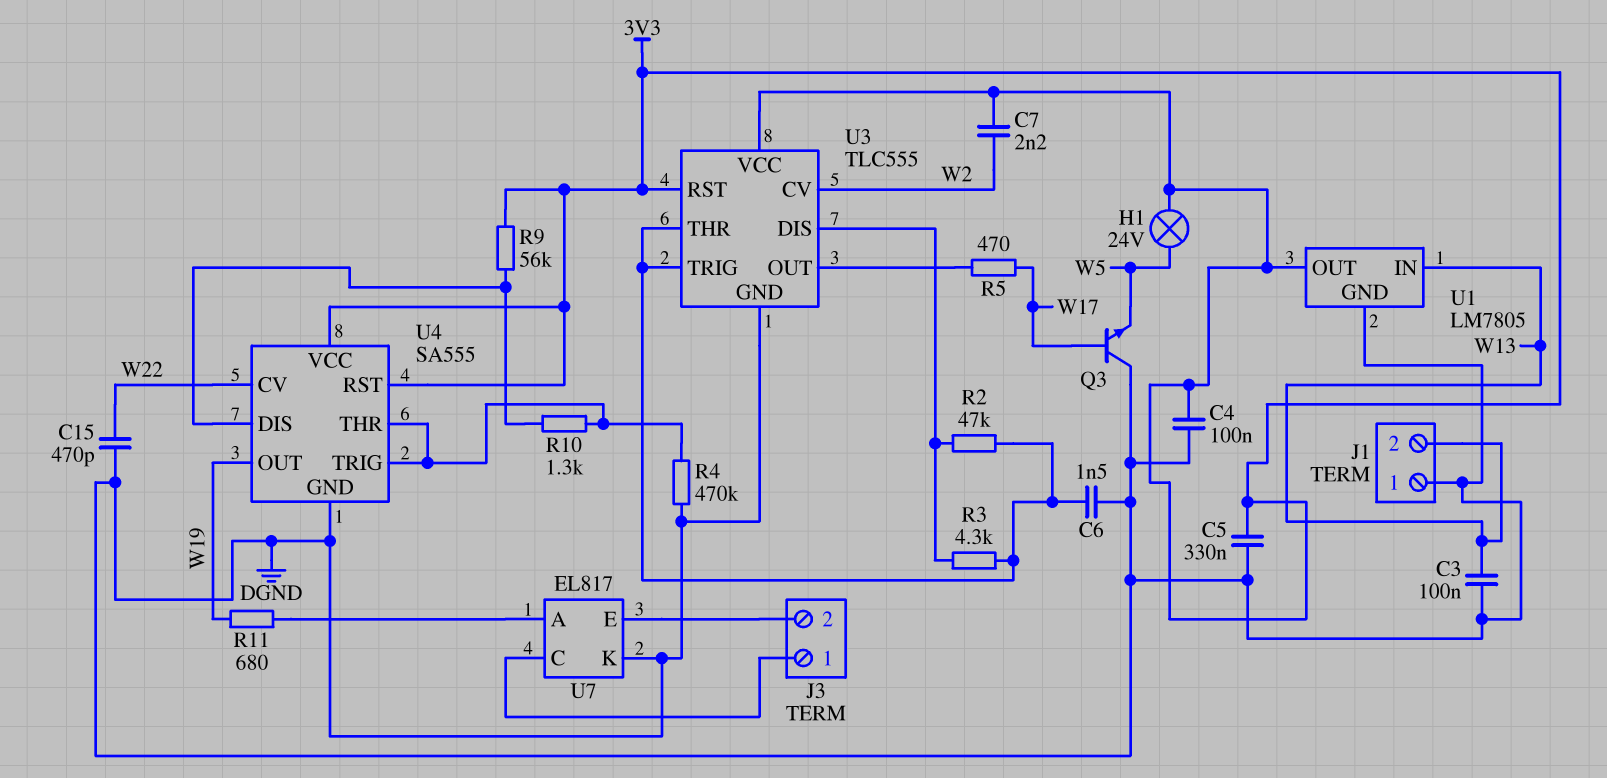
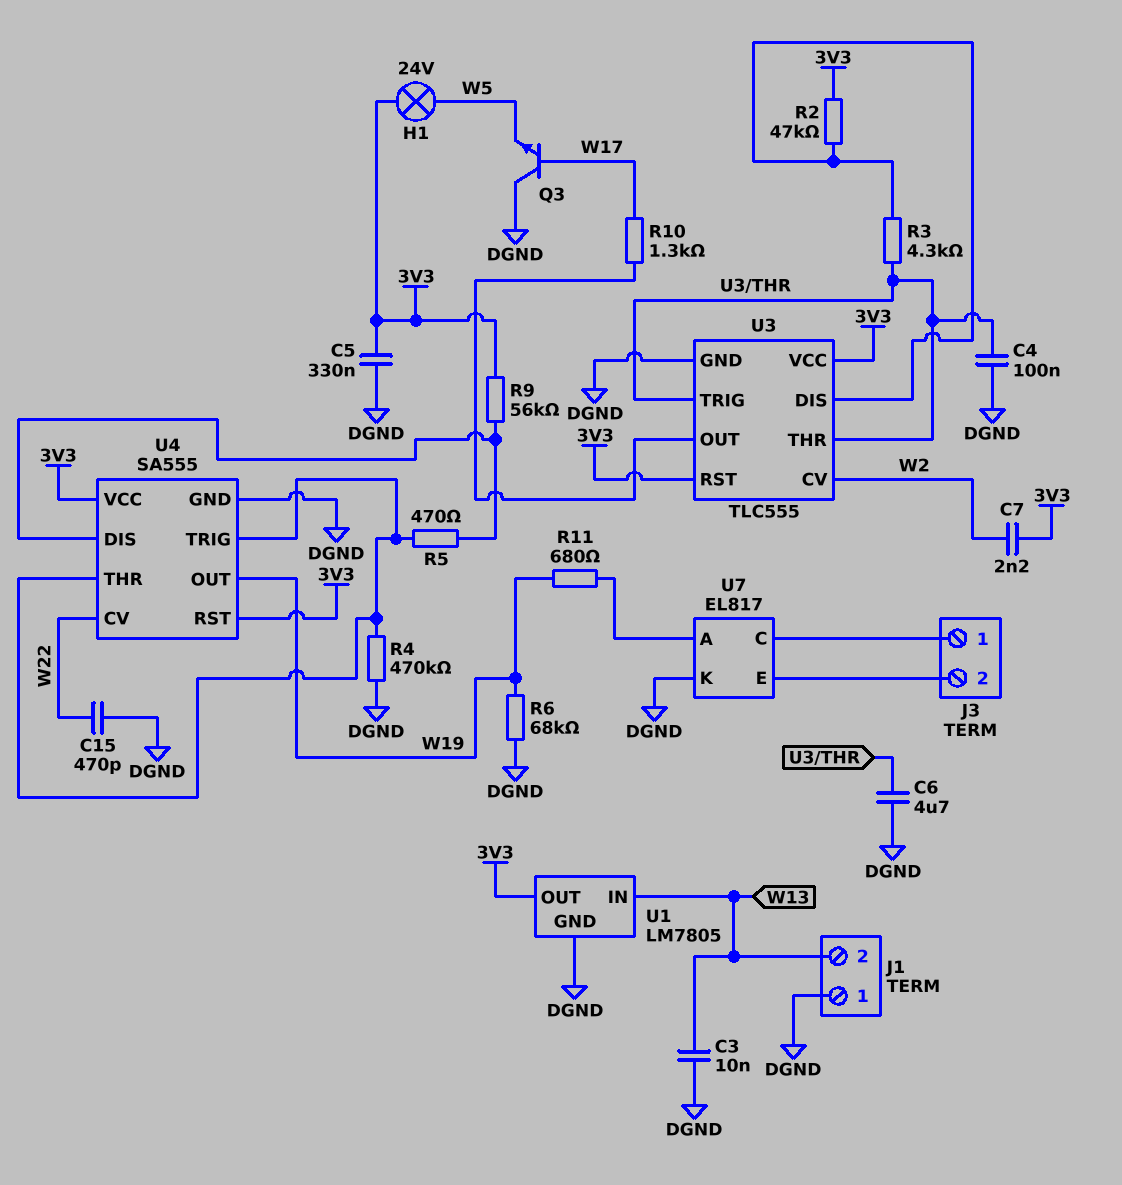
C3: 100nF (DGND, W13) -> 10nF (DGND, W13)
C4: 100nF (3V3, DGND) -> 100nF (DGND, U3/THR)
C6: 1.5nF (DGND, U3/THR) -> 4.7uF (DGND, U3/THR)
R2: 47k (U3/DIS, U3/THR) -> 47k (3V3, U3/DIS)
R5: 470 (U3/OUT, W17) -> 470 (U4/DIS, U4/THR)
R6: none -> 68k (DGND, W19)
R10: 1.3k (U4/DIS, U4/THR) -> 1.3k (U3/OUT, W17)

